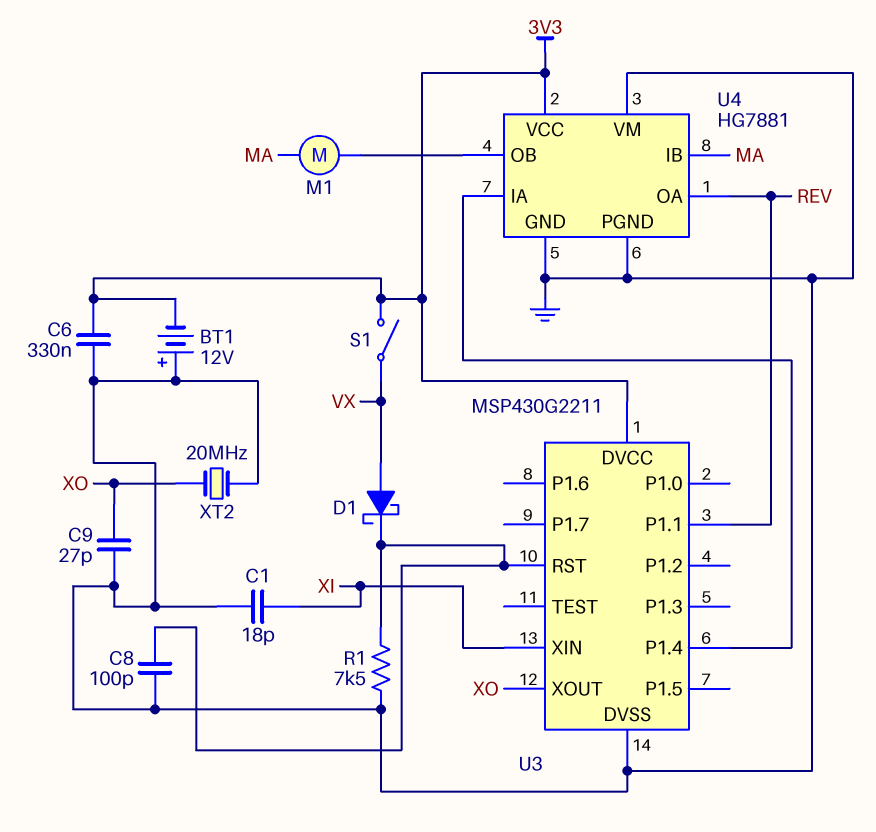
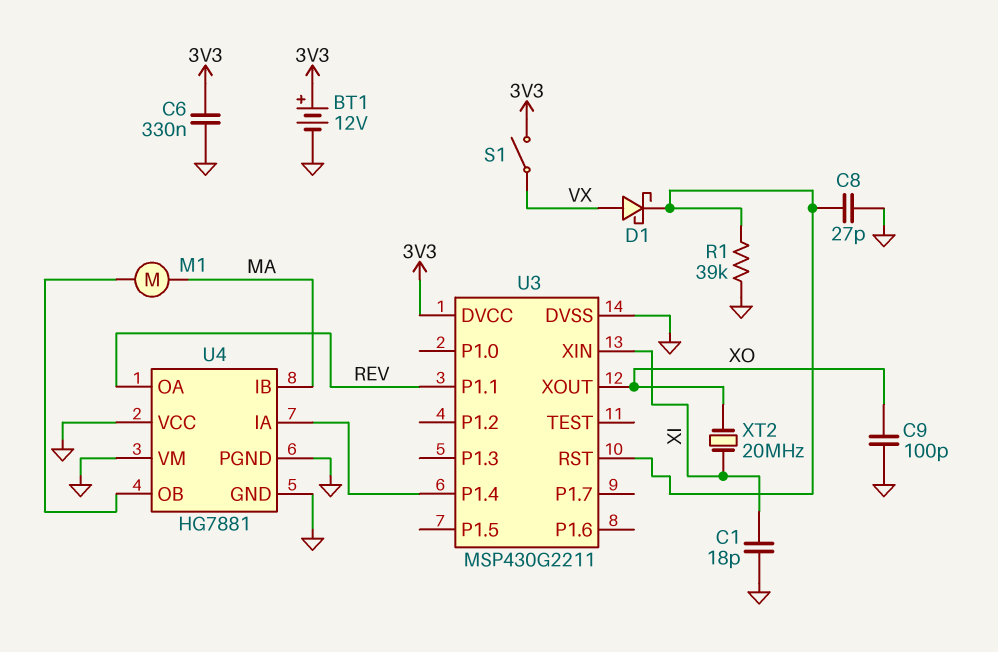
BT1: 12V (plus GND, minus 3V3) -> 12V (plus 3V3, minus GND)
C8: 100pF (GND, U3/RST) -> 27pF (GND, U3/RST)
C9: 27pF (GND, XO) -> 100pF (GND, XO)
R1: 7.5k (GND, U3/RST) -> 39k (GND, U3/RST)
U4 pin VCC: 3V3 -> GND
XT2: 20MHz (GND, XO) -> 20MHz (XI, XO)

